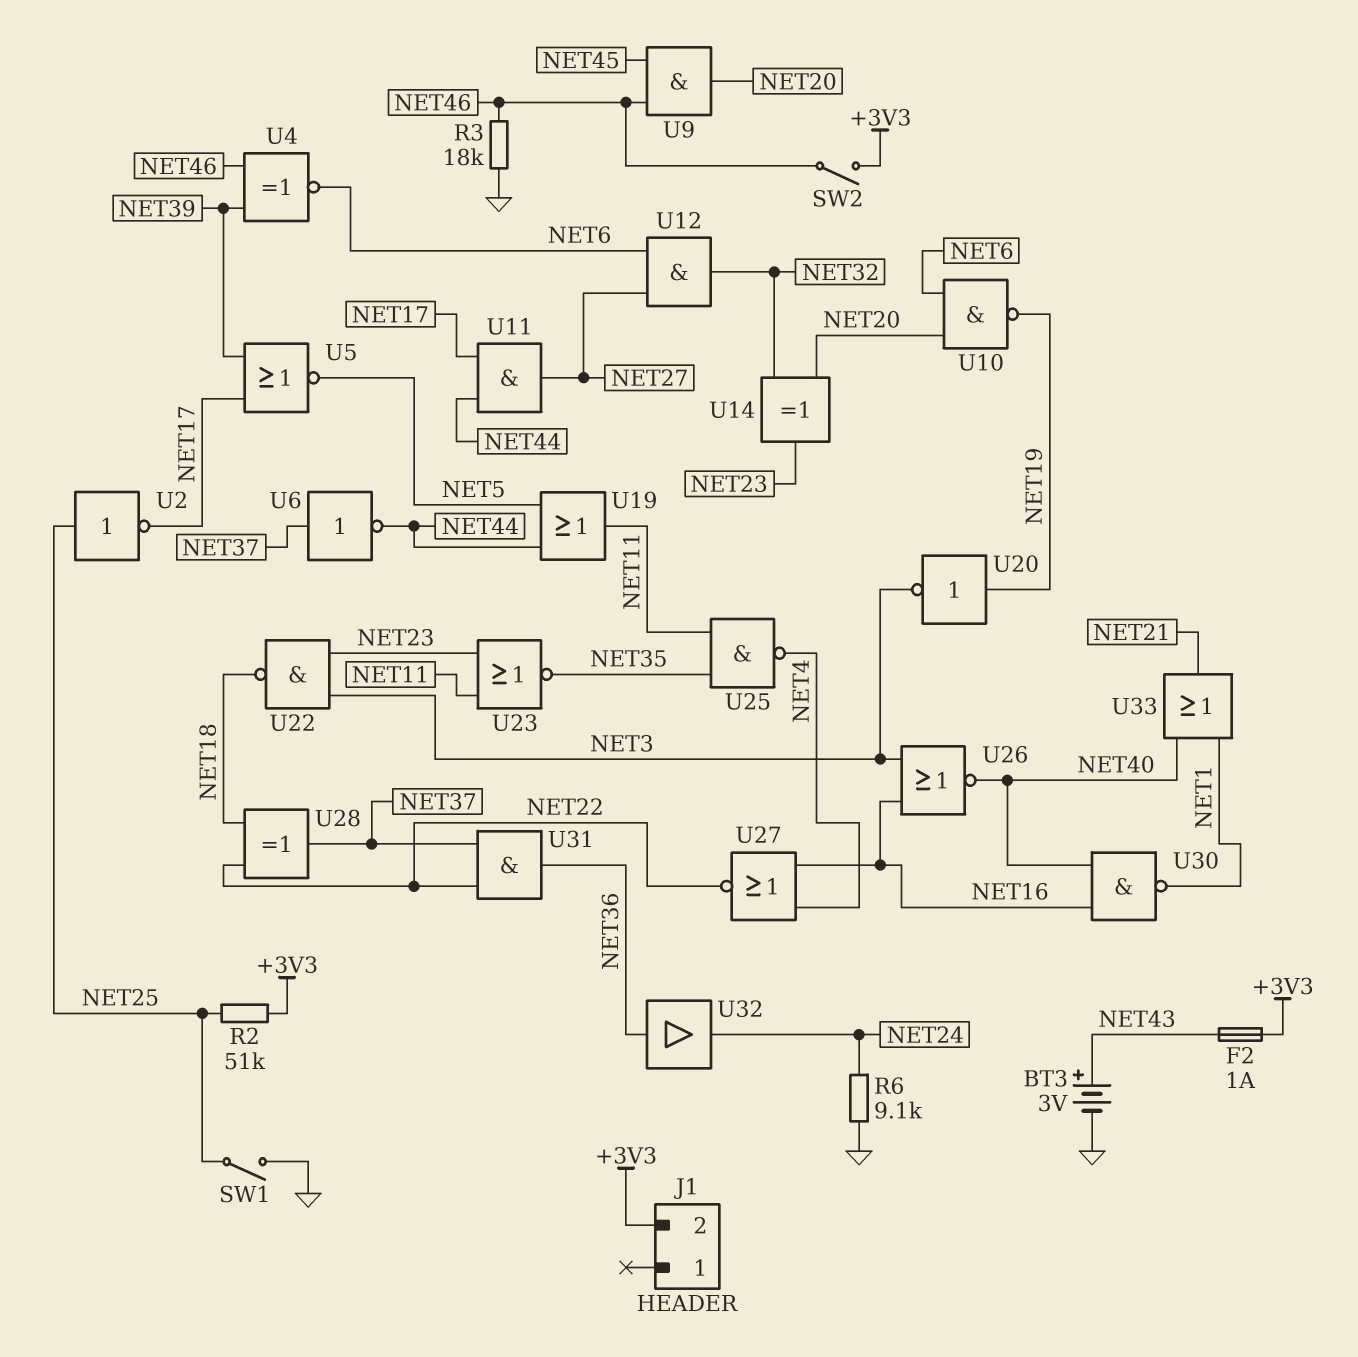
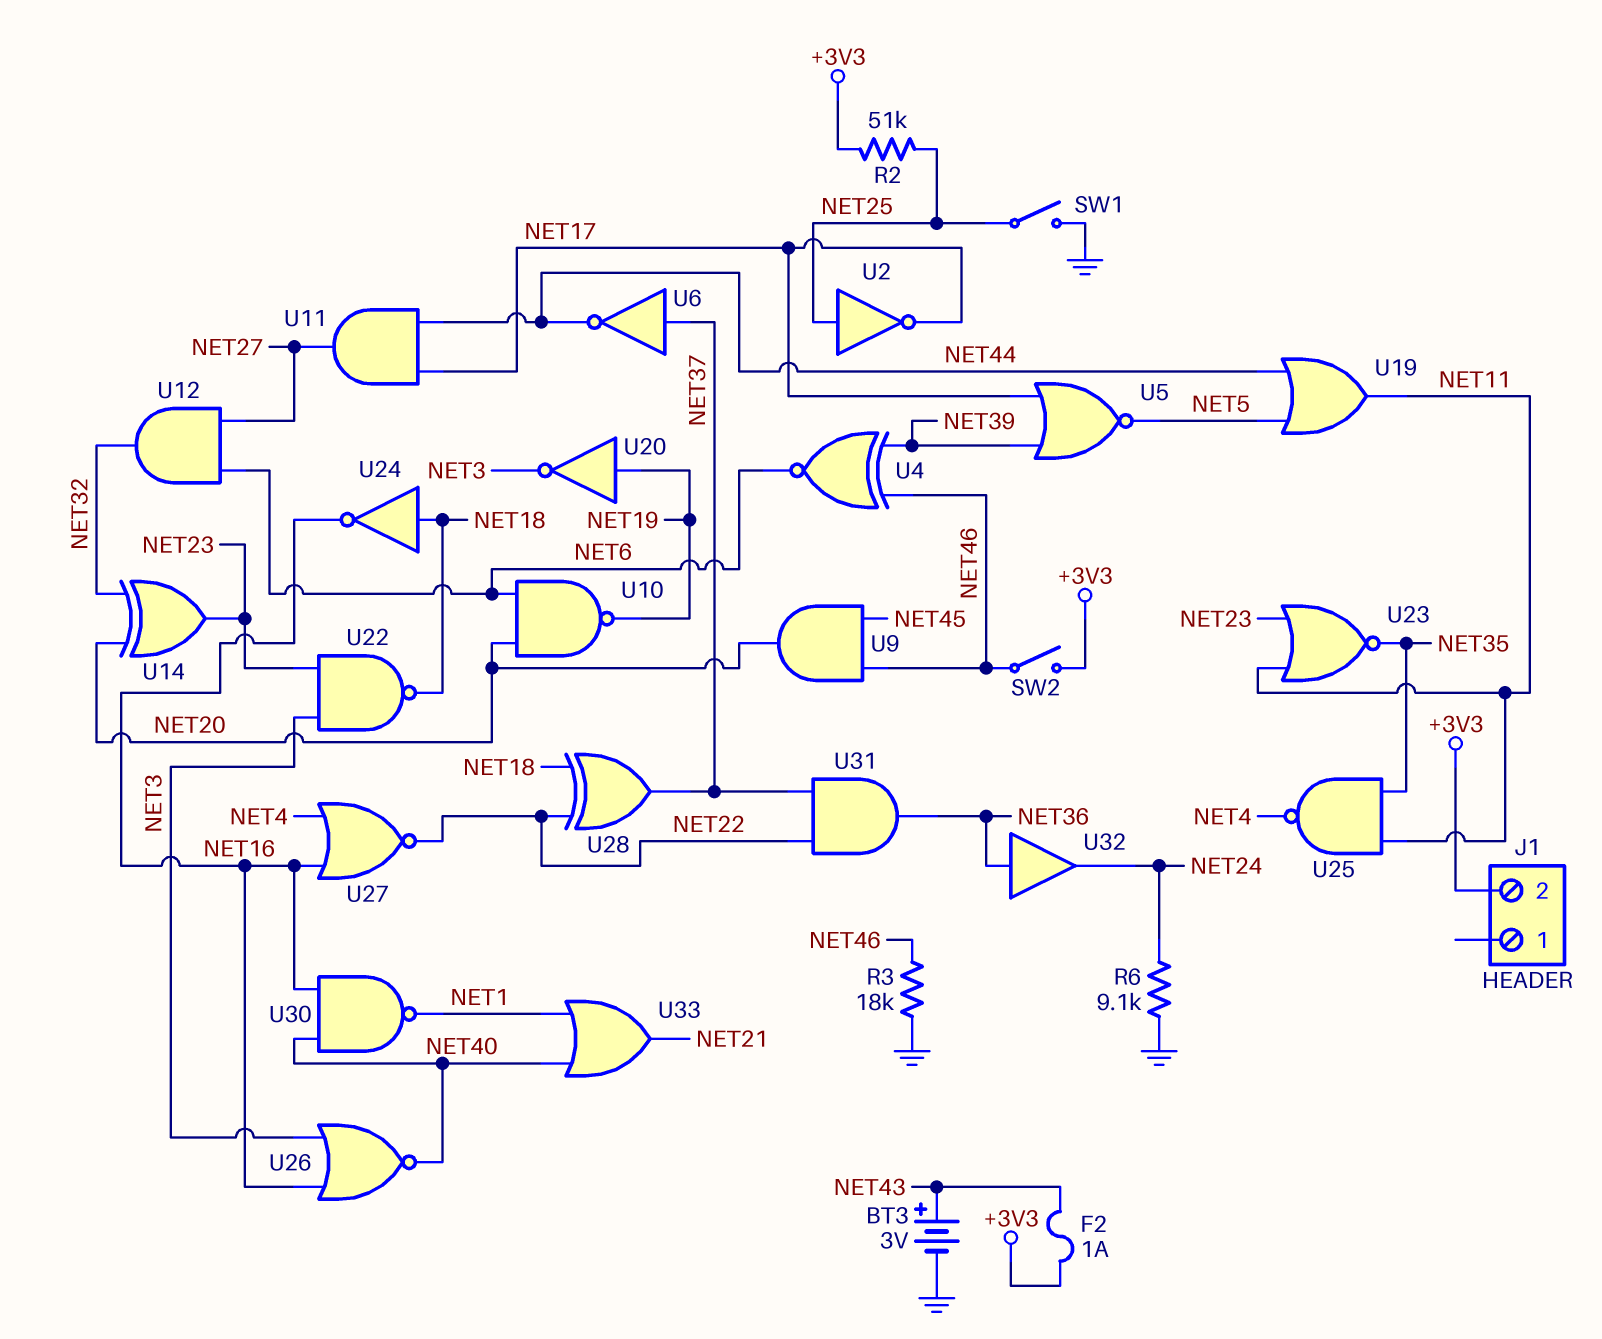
U24: none -> NOT (in NET18, out NET16)

